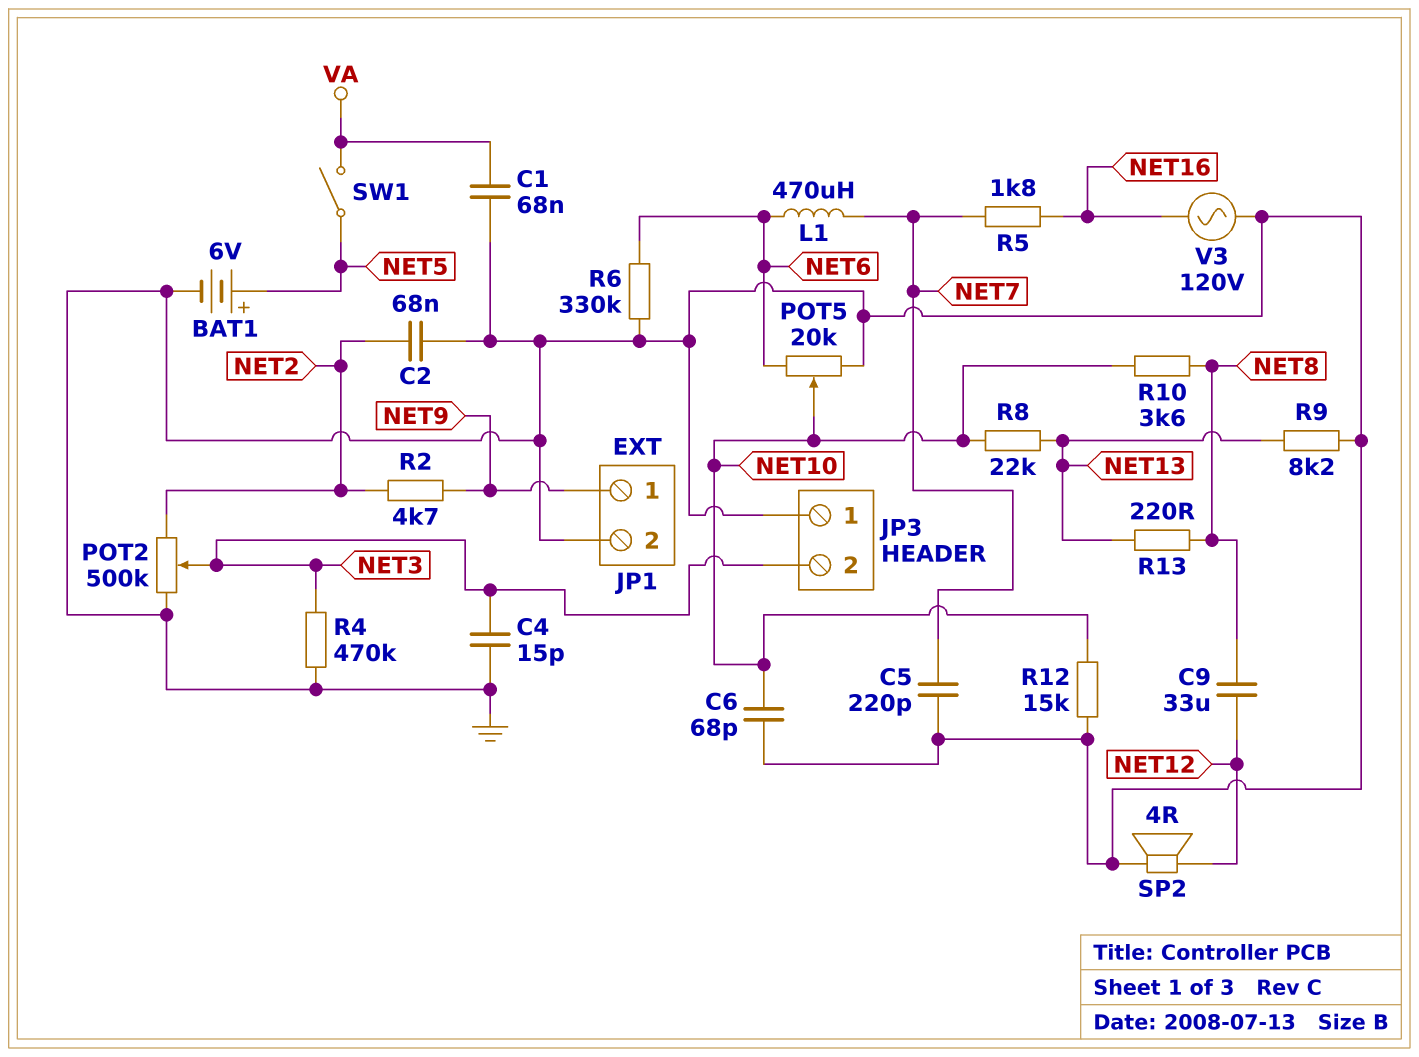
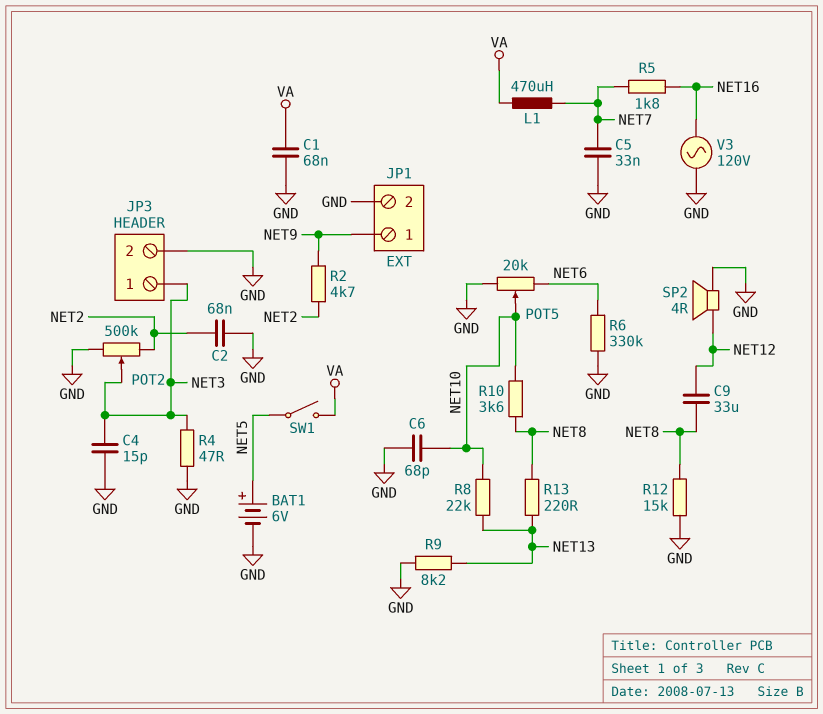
C5: 220pF (GND, NET7) -> 33nF (GND, NET7)
JP3 pin 1: GND -> NET3
JP3 pin 2: NET3 -> GND
L1: 470uH (NET6, NET7) -> 470uH (NET7, VA)
R4: 470k (GND, NET3) -> 47 (GND, NET3)
R12: 15k (GND, NET10) -> 15k (GND, NET8)

